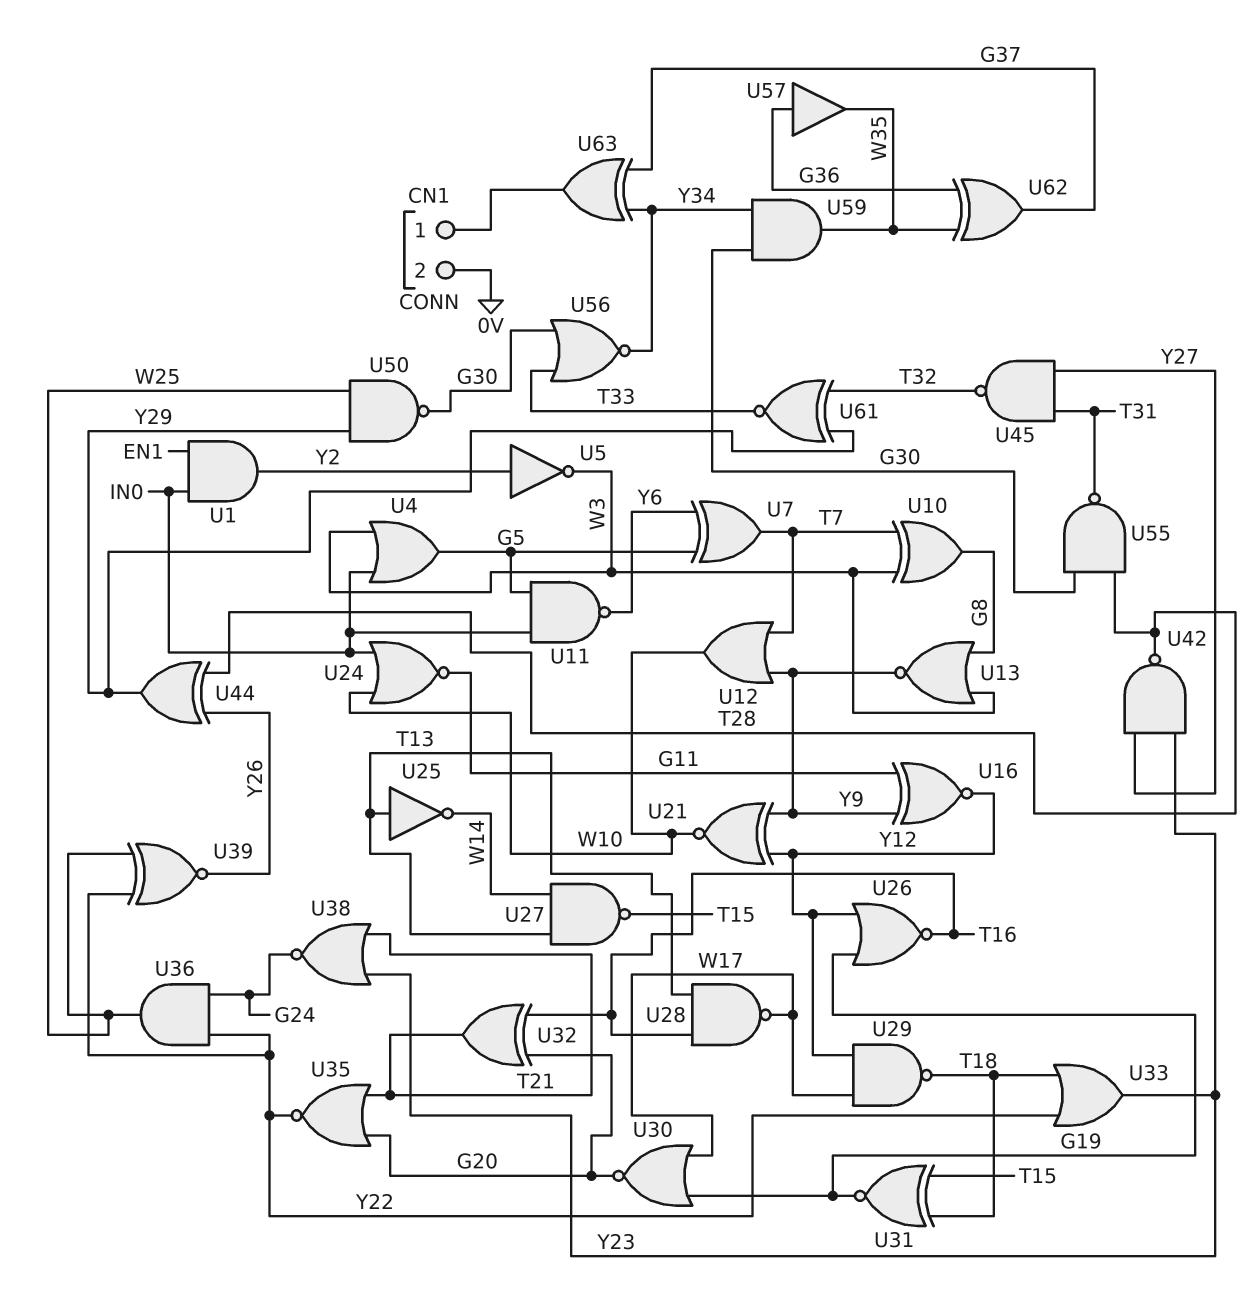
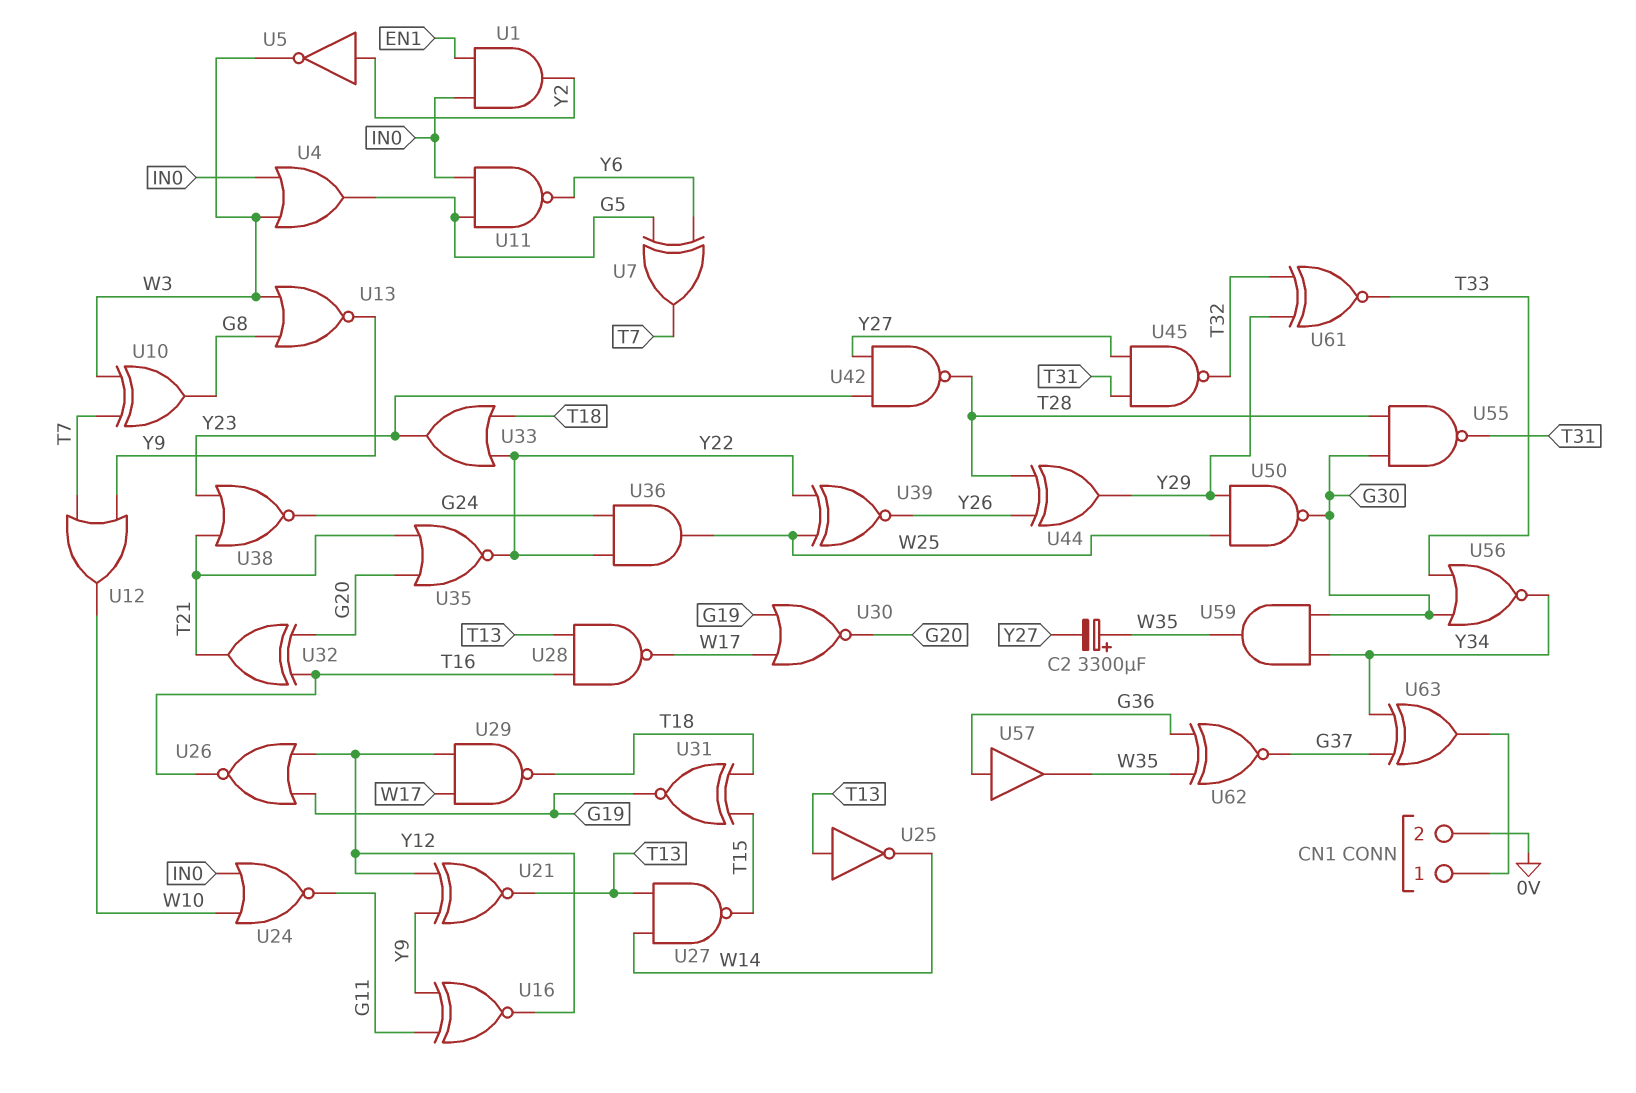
C2: none -> 3300uF (plus W35, minus Y27)
U21: XNOR (in Y9, in Y12, out W10) -> XNOR (in Y9, in Y12, out T13)
U62: XOR (in G36, in W35, out G37) -> XNOR (in G36, in W35, out G37)

